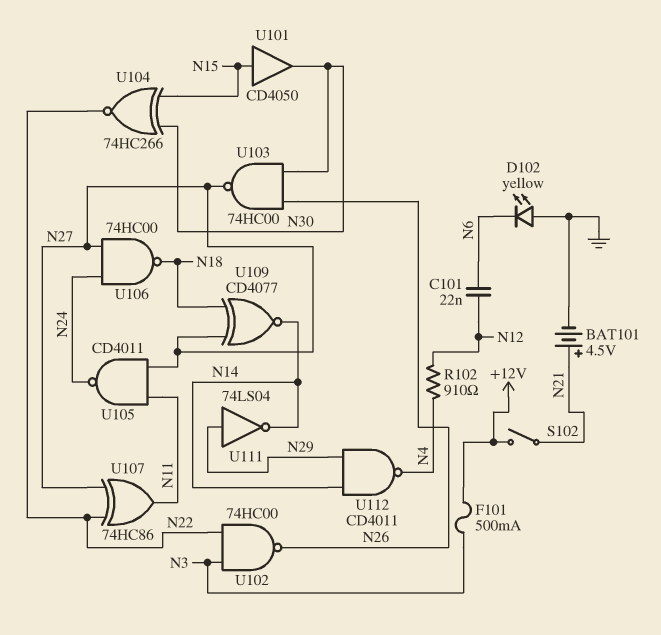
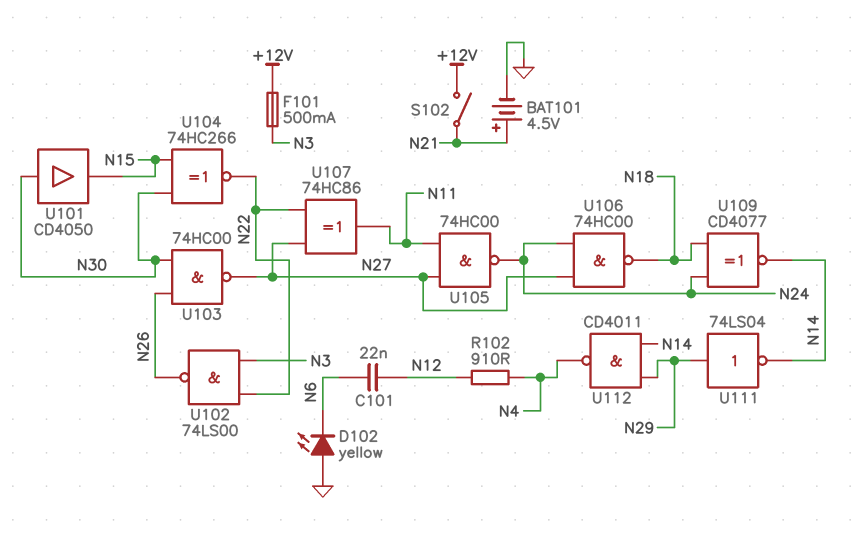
U101: buffer CD4050 (in N15, out N30) -> buffer CD4050 (in N30, out N15)
U102: NAND 74HC00 (in N3, in N22, out N26) -> NAND 74LS00 (in N3, in N22, out N26)
U105: NAND CD4011 (in N11, in N27, out N24) -> NAND 74HC00 (in N11, in N27, out N24)
U109: XNOR CD4077 (in N18, in N27, out N14) -> XNOR CD4077 (in N18, in N24, out N14)

